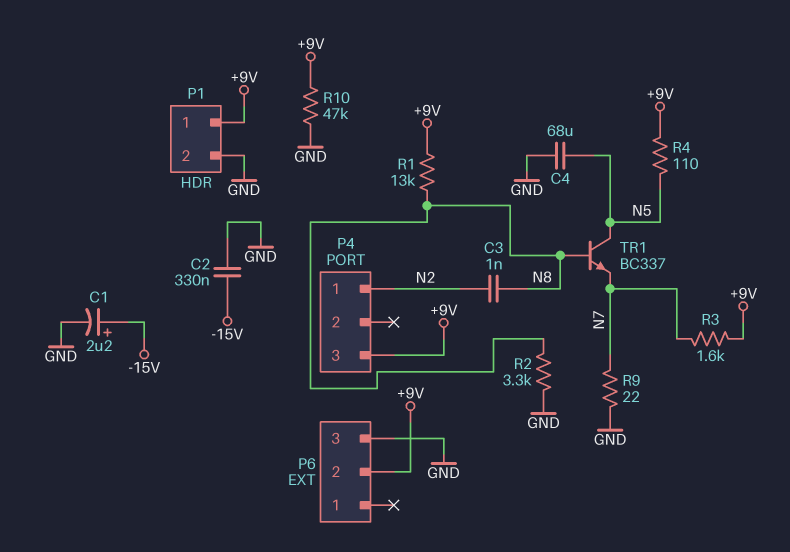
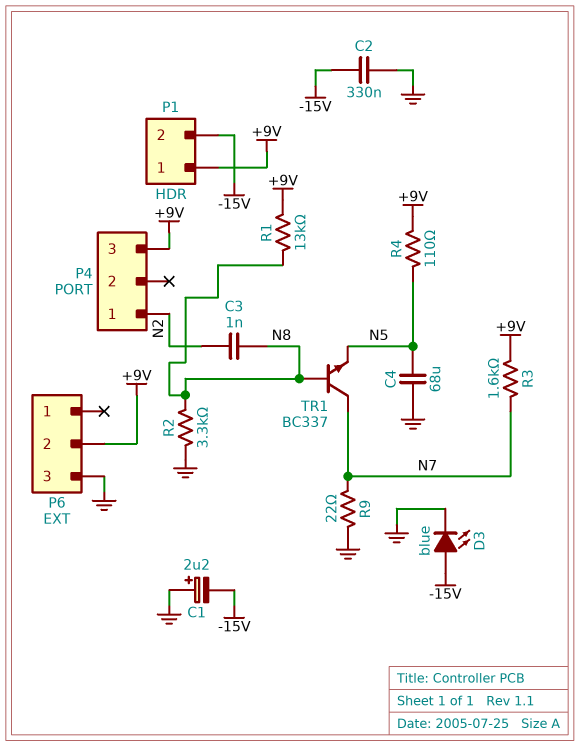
C1: 2.2uF (plus -15V, minus GND) -> 2.2uF (plus GND, minus -15V)
D3: none -> LED blue (A -15V, K GND)
P1 pin 2: GND -> -15V
R10: 47k (+9V, GND) -> none
TR1: NPN BC337 (B N8, C N5, E N7) -> NPN BC337 (B N8, C N7, E N5)

